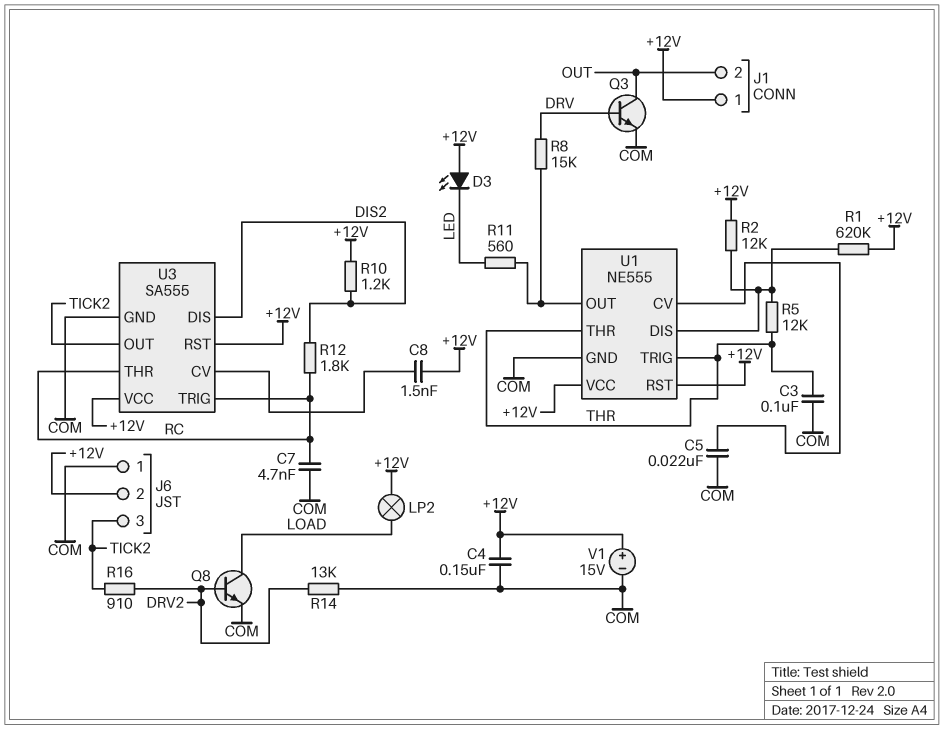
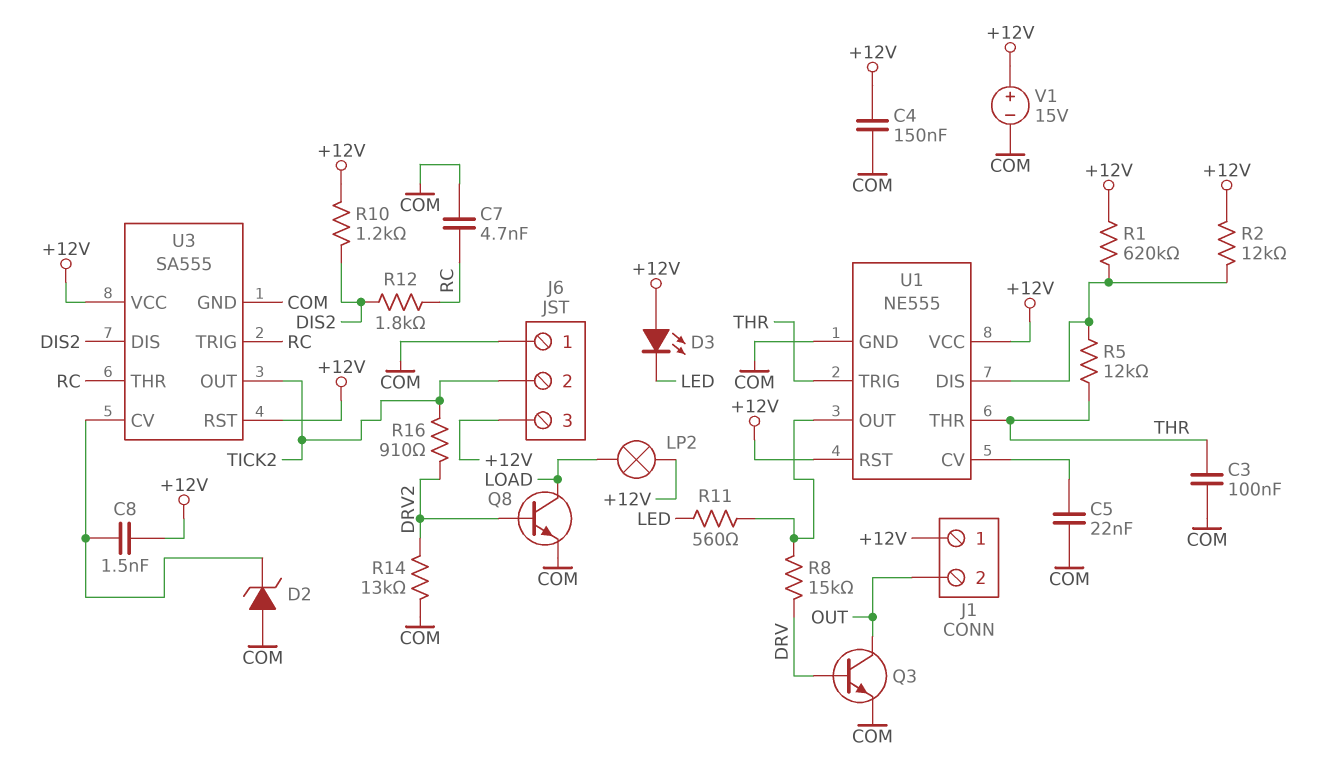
D2: none -> zener (A COM, K U3/CV)
J6 pin 2: +12V -> TICK2
J6 pin 3: TICK2 -> +12V

